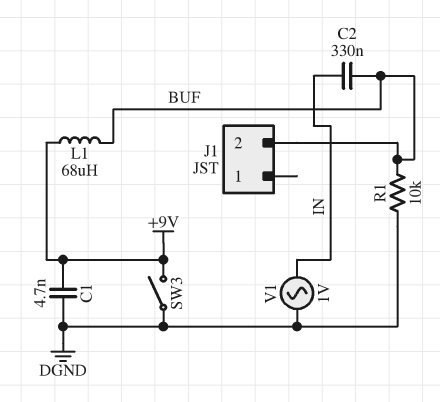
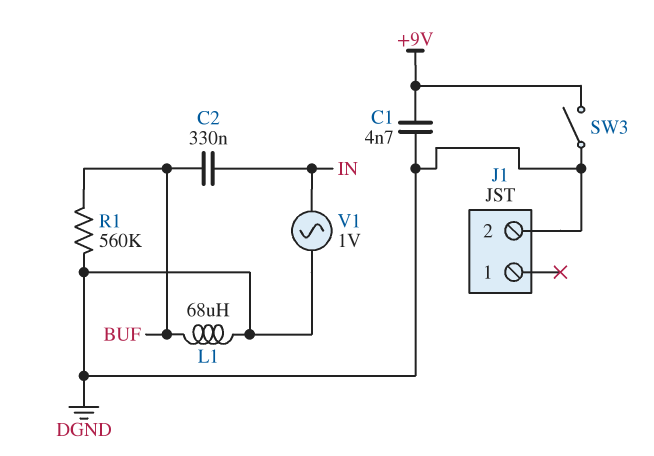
J1 pin 2: BUF -> DGND
L1: 68uH (+9V, BUF) -> 68uH (BUF, DGND)
R1: 10k (BUF, DGND) -> 560k (BUF, DGND)

